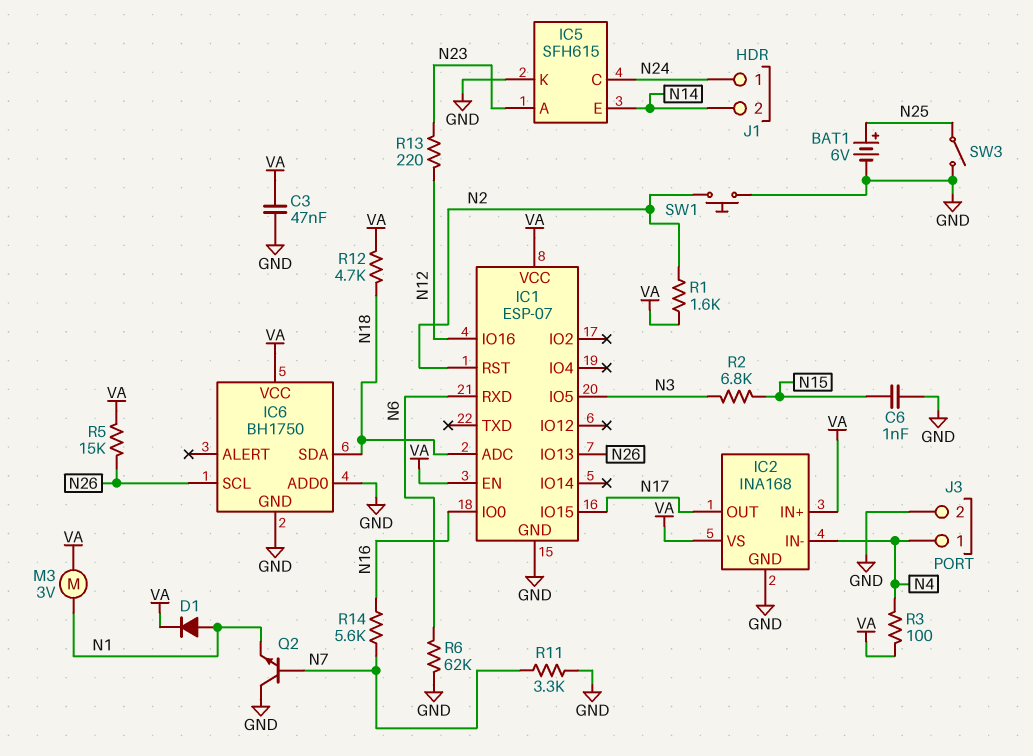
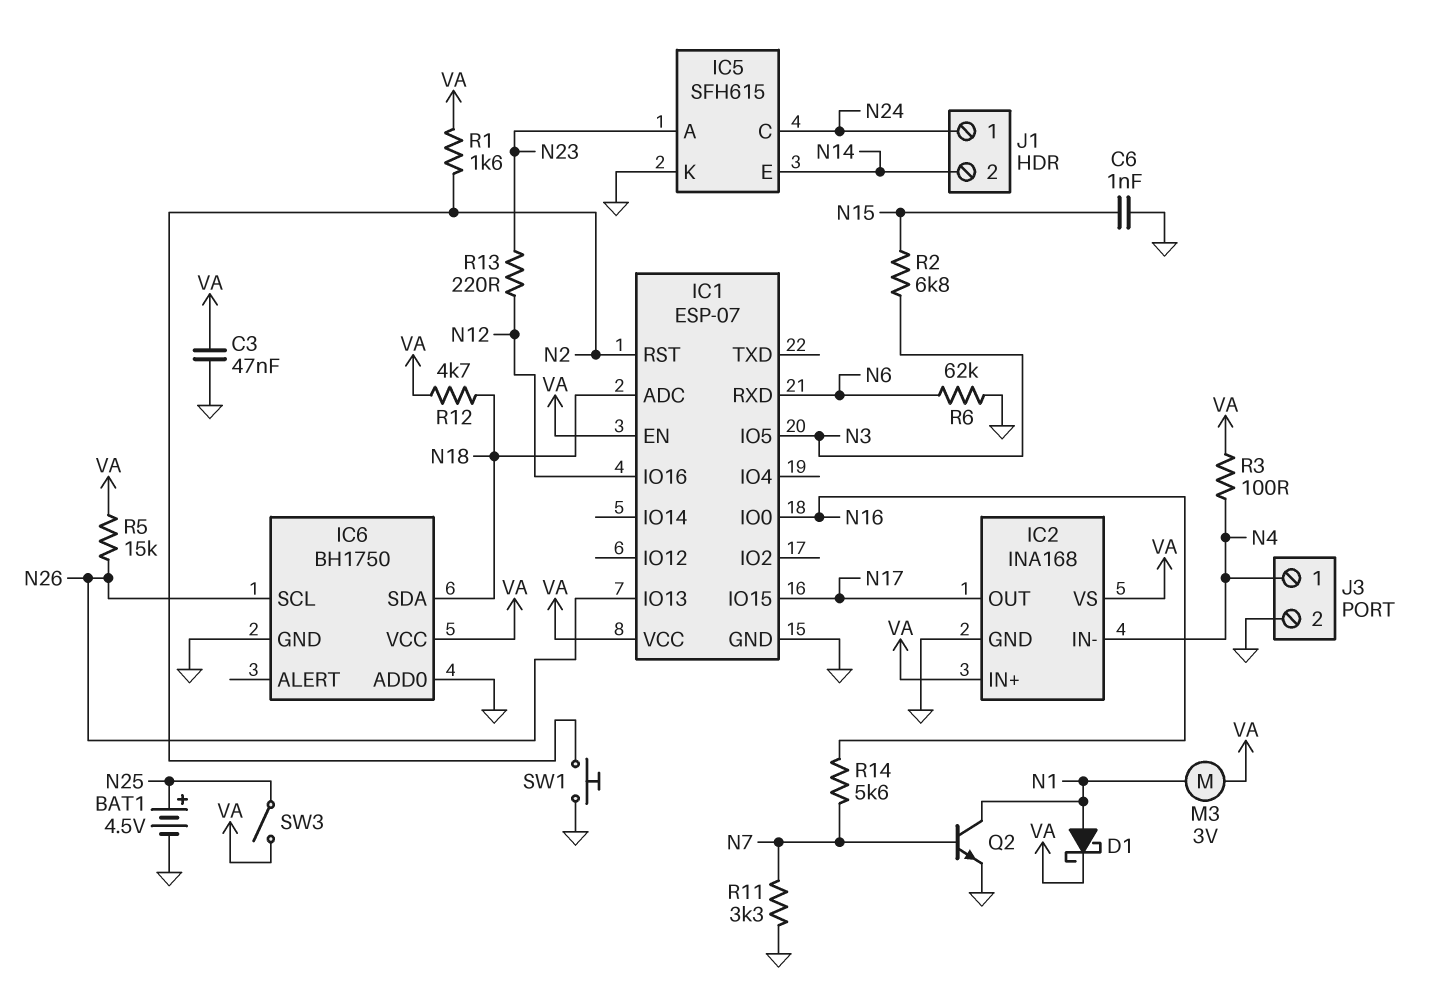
BAT1: 6V (plus N25, minus GND) -> 4.5V (plus N25, minus GND)
D1: diode (A N1, K VA) -> schottky (A N1, K VA)
Q2: NPN (B N7, C GND, E N1) -> NPN (B N7, C N1, E GND)
SW3: switch (GND, N25) -> switch (N25, VA)

